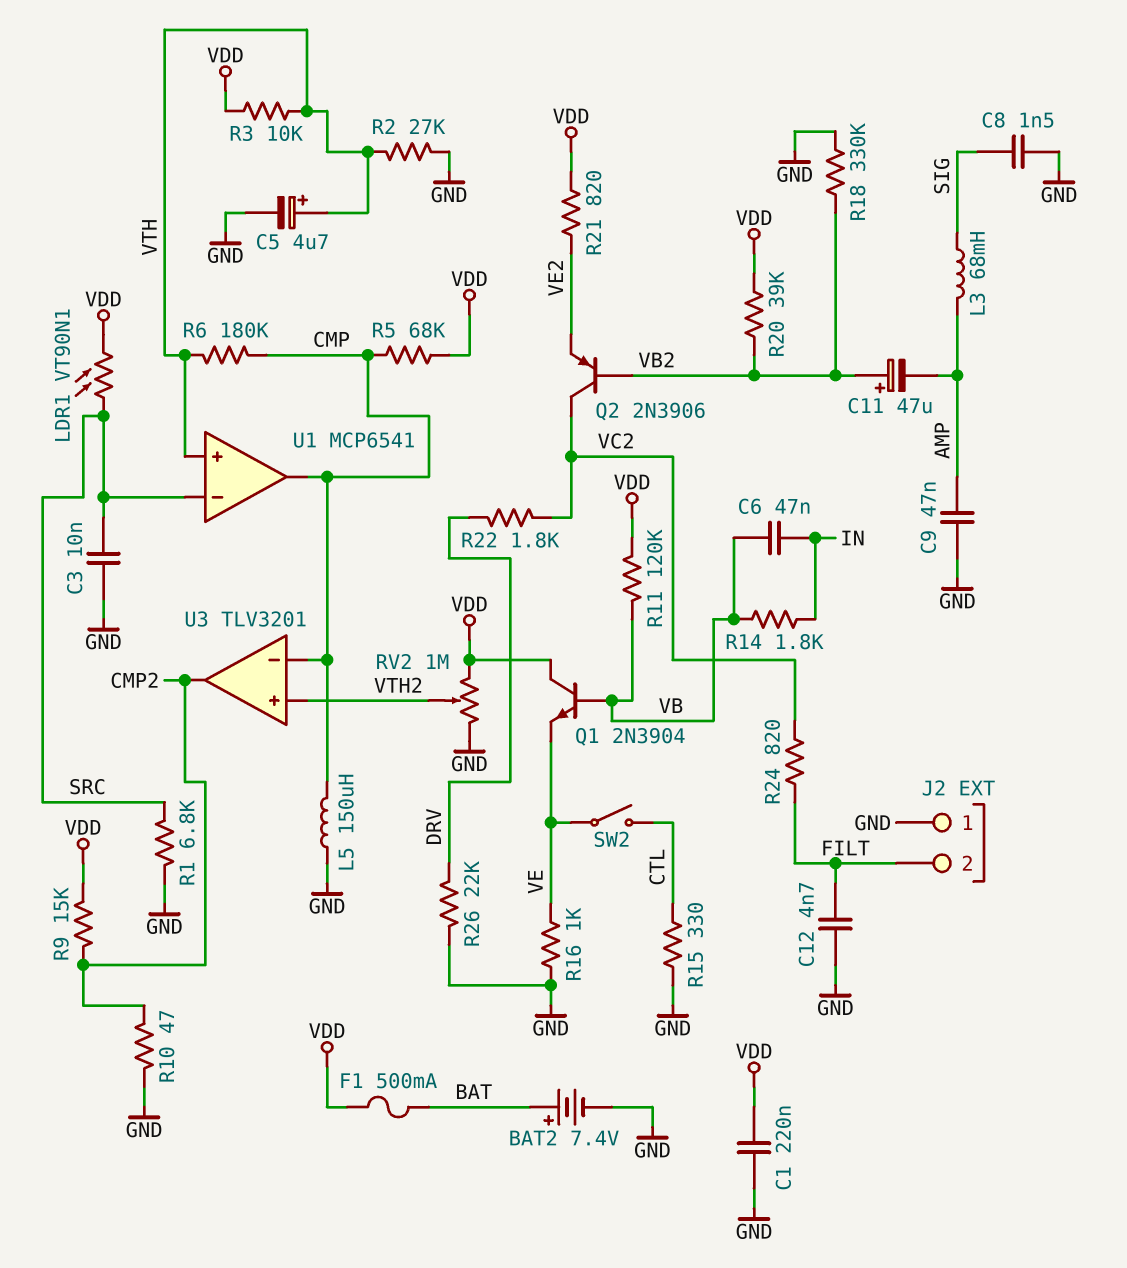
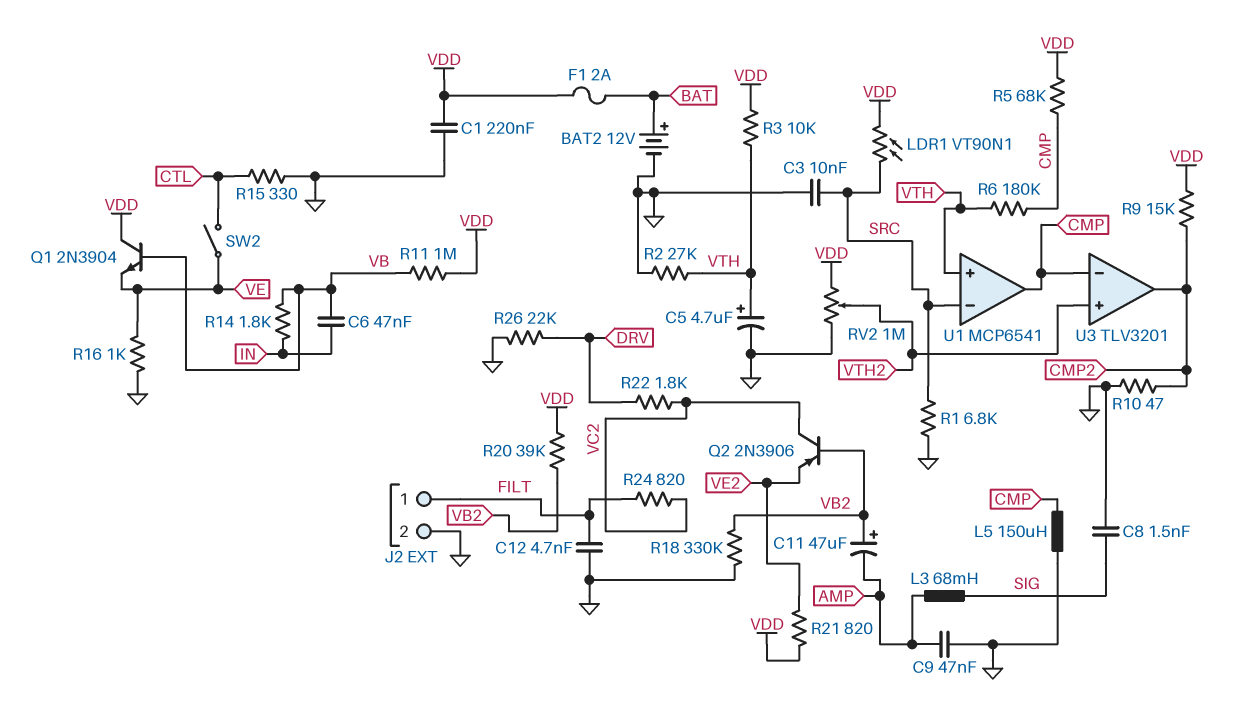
BAT2: 7.4V (plus BAT, minus GND) -> 12V (plus BAT, minus GND)
F1: 500mA (BAT, VDD) -> 2A (BAT, VDD)
J2 pin 1: GND -> FILT
J2 pin 2: FILT -> GND
R11: 120k (VB, VDD) -> 1M (VB, VDD)

